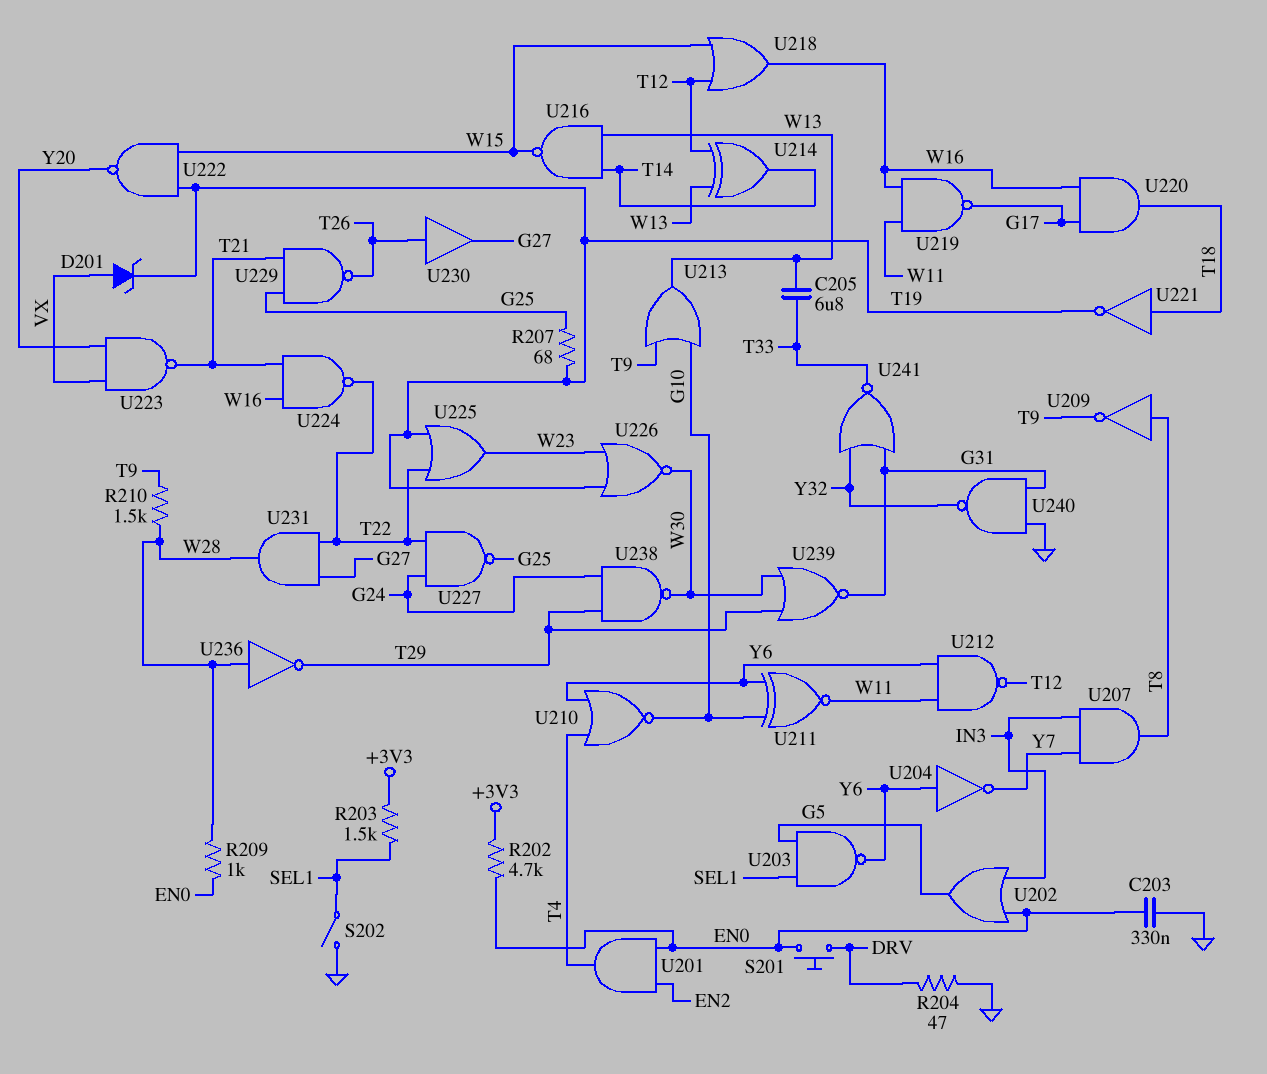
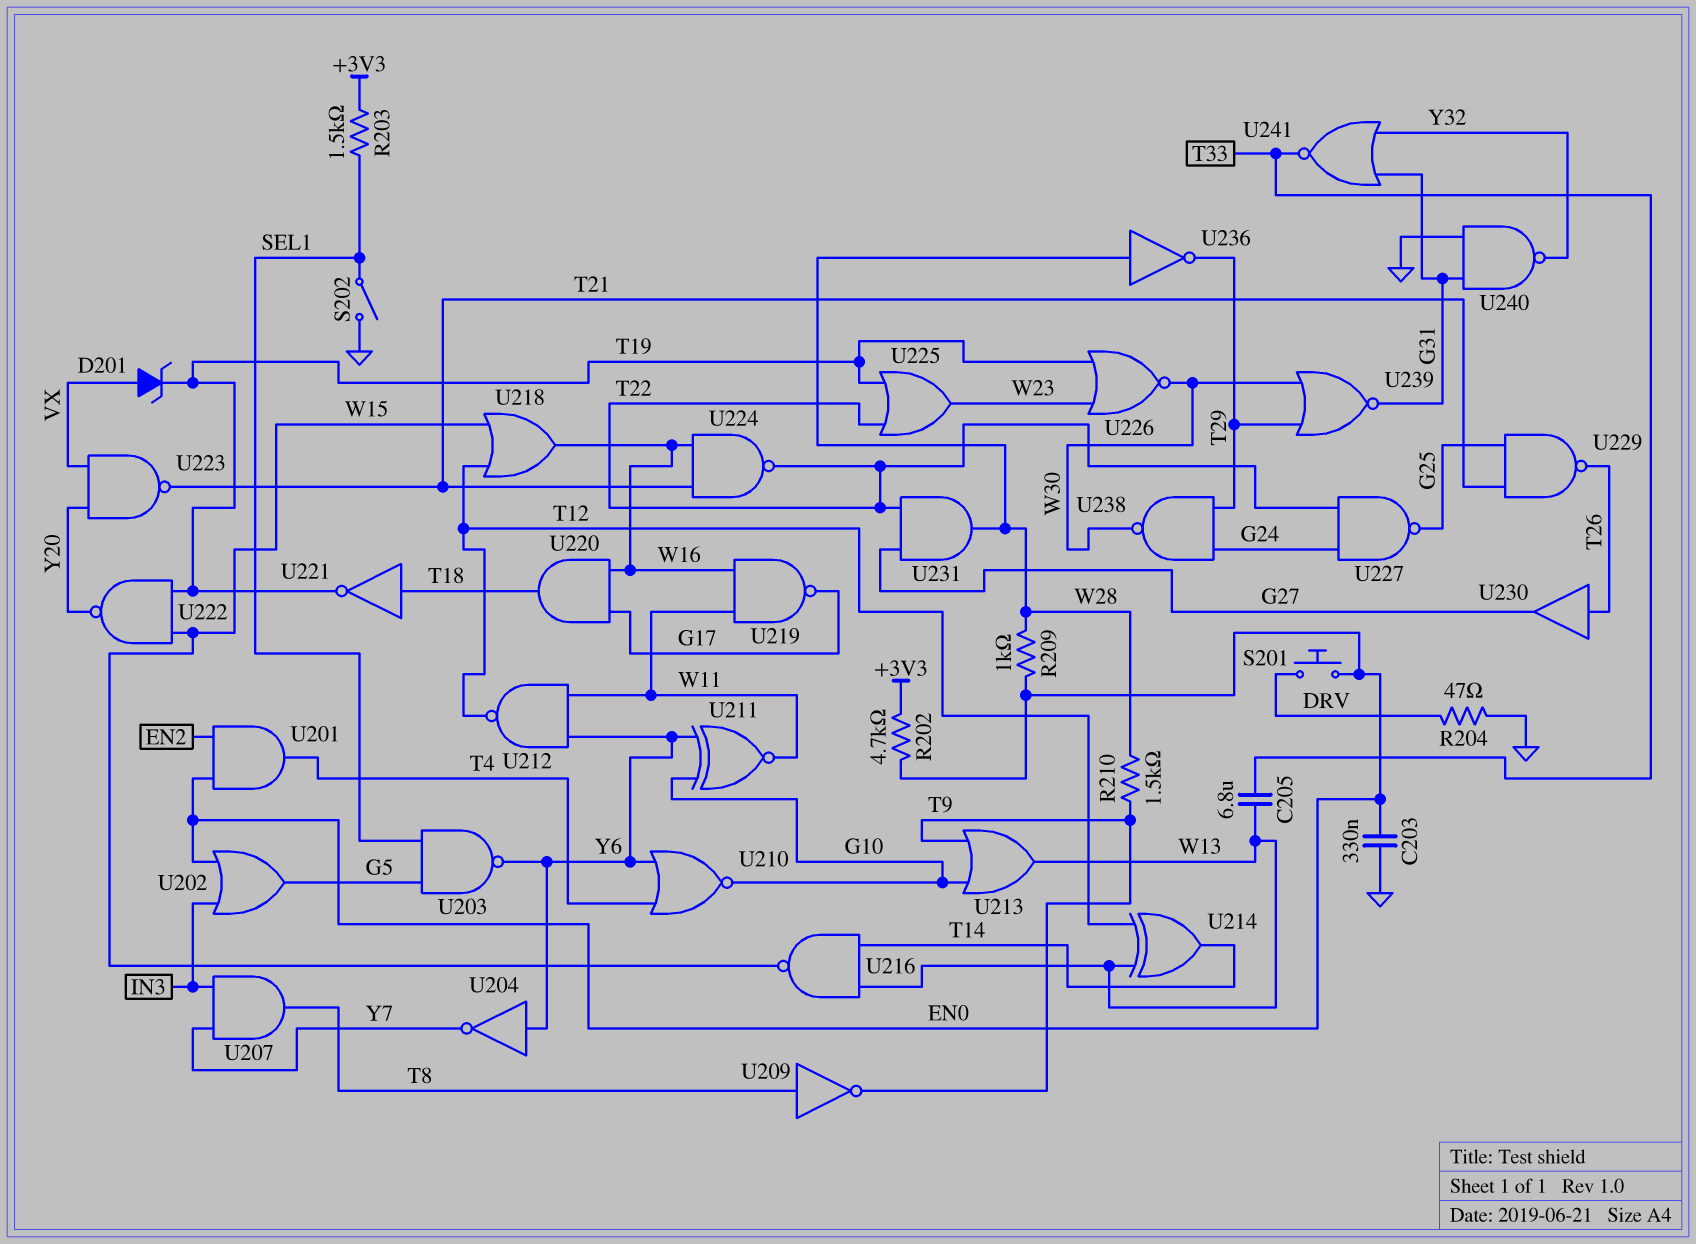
R207: 68 (G25, T19) -> none

